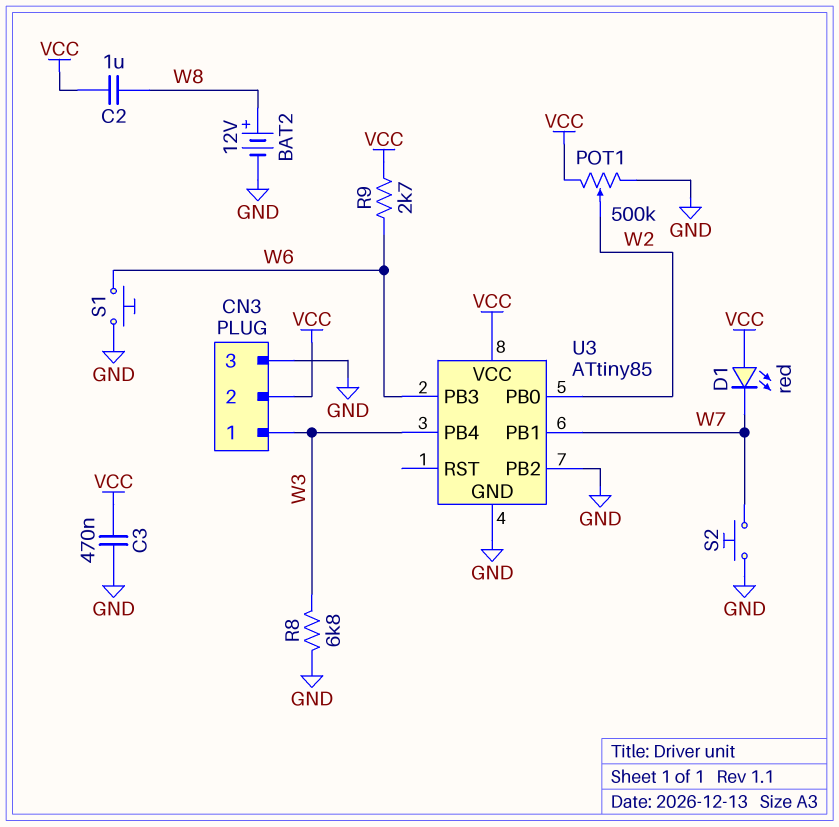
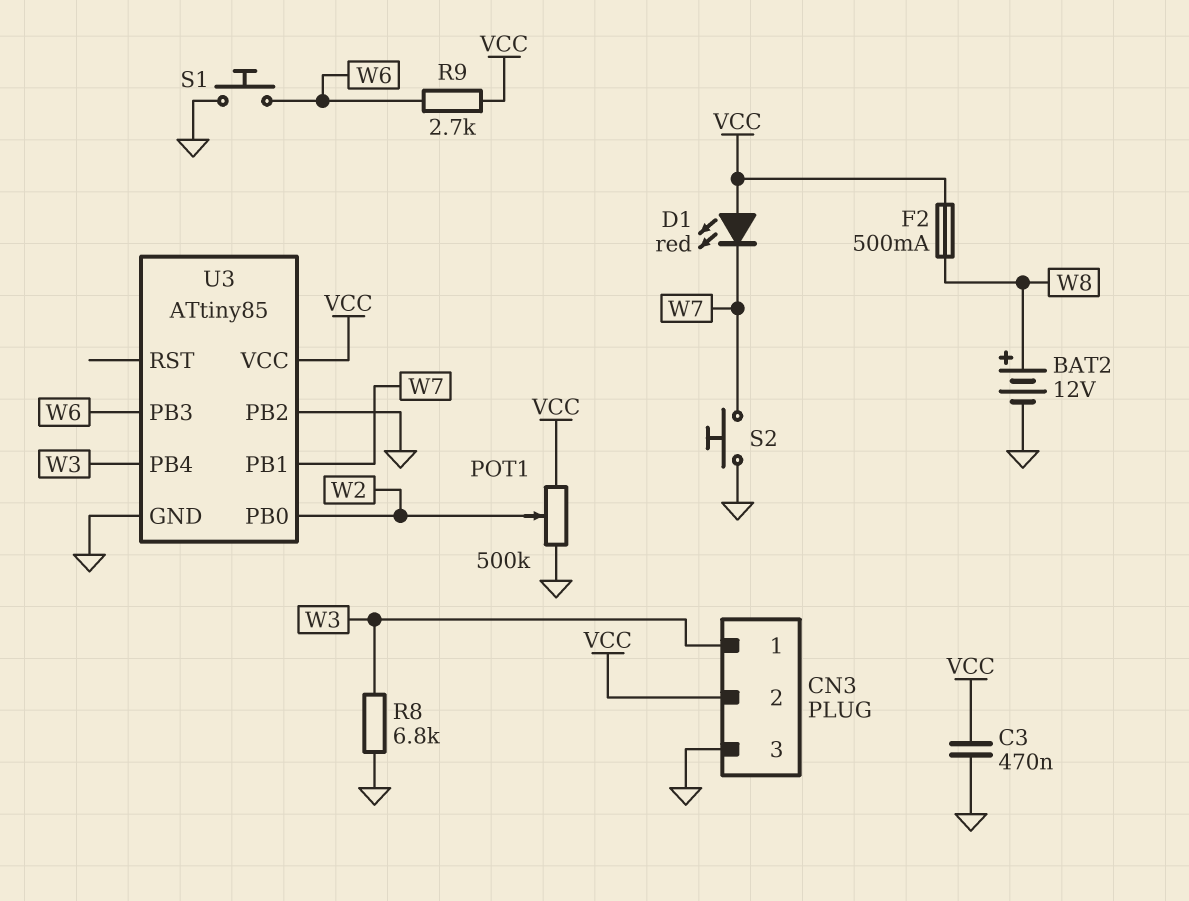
C2: 1uF (VCC, W8) -> none
F2: none -> 500mA (VCC, W8)

